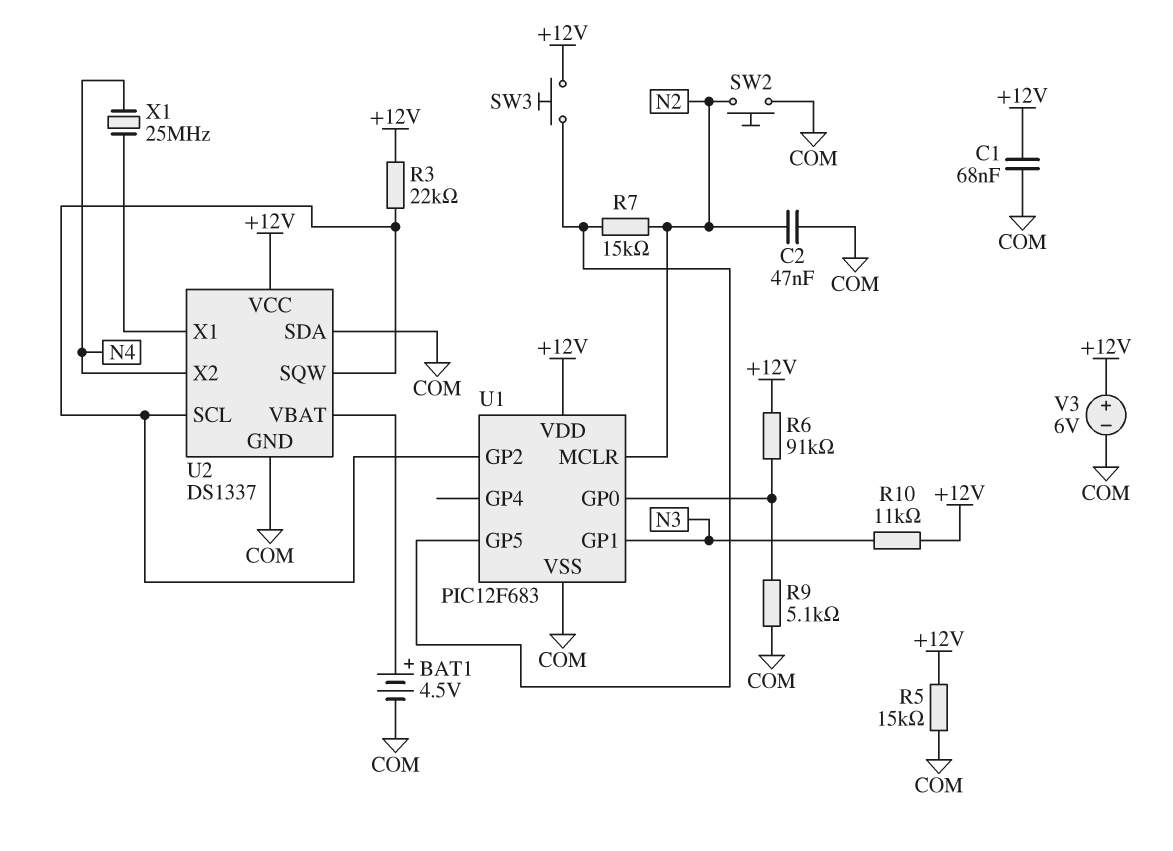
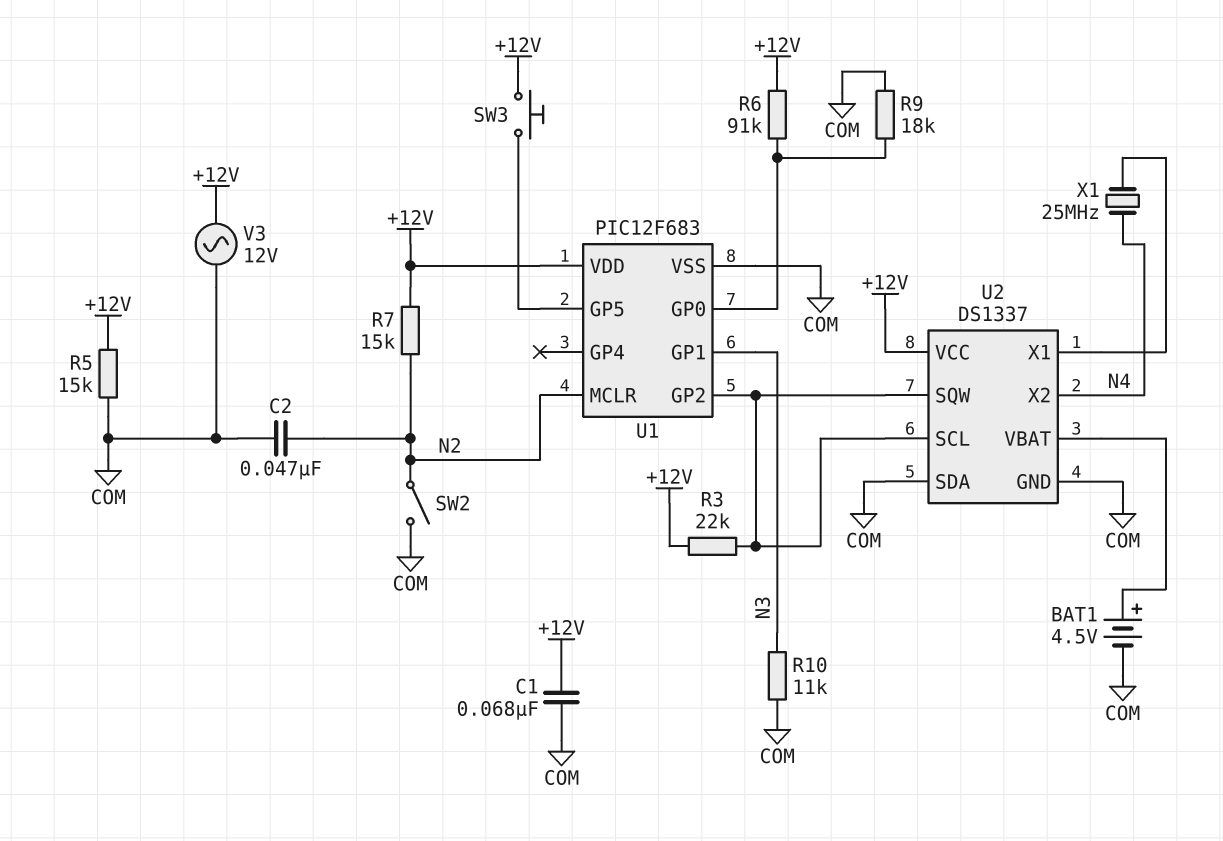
R7: 15k (N2, U1/GP5) -> 15k (+12V, N2)
R9: 5.1k (COM, U1/GP0) -> 18k (COM, U1/GP0)
R10: 11k (+12V, N3) -> 11k (COM, N3)
SW2: button (COM, N2) -> switch (COM, N2)
V3: 6V (plus +12V, minus COM) -> AC 12V (+12V, COM)

